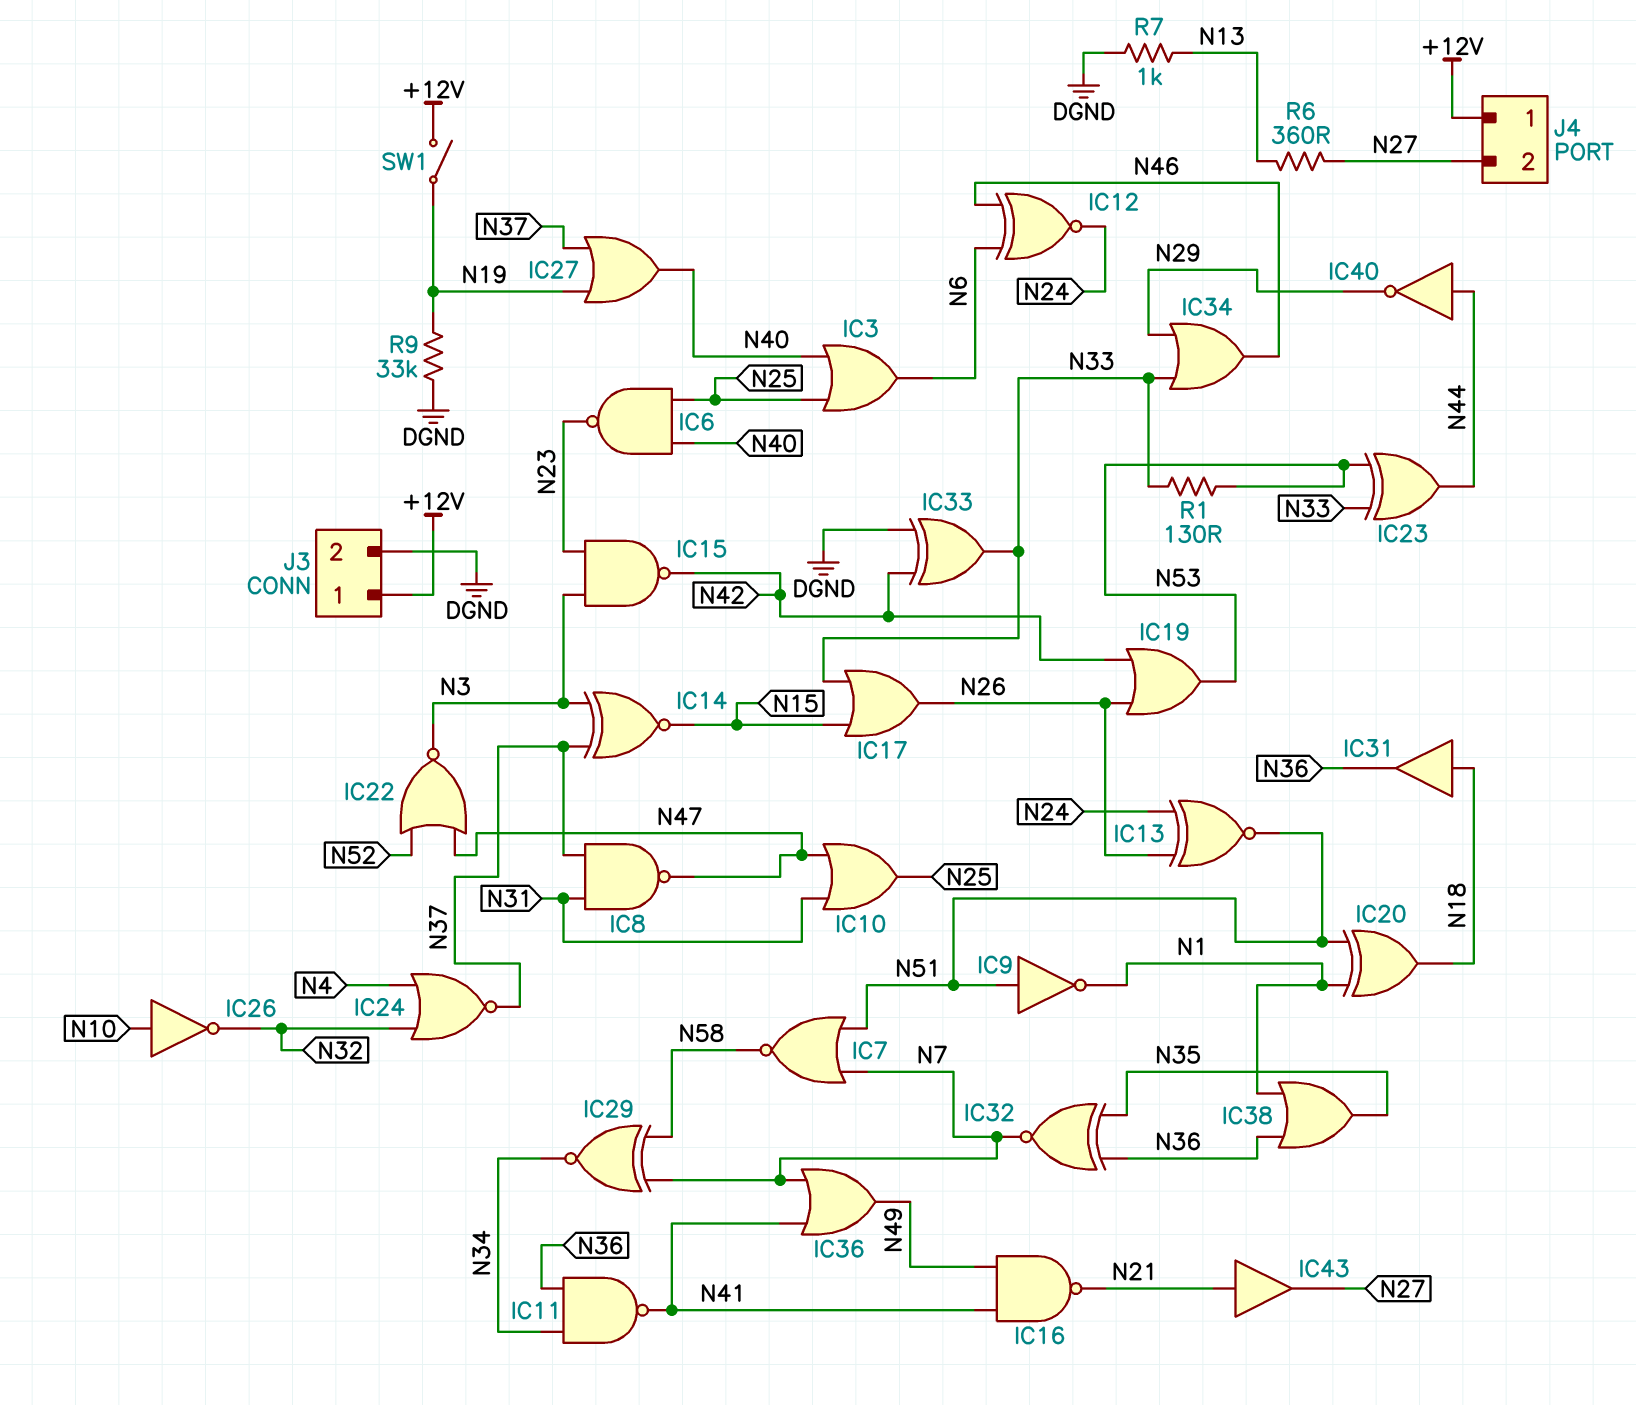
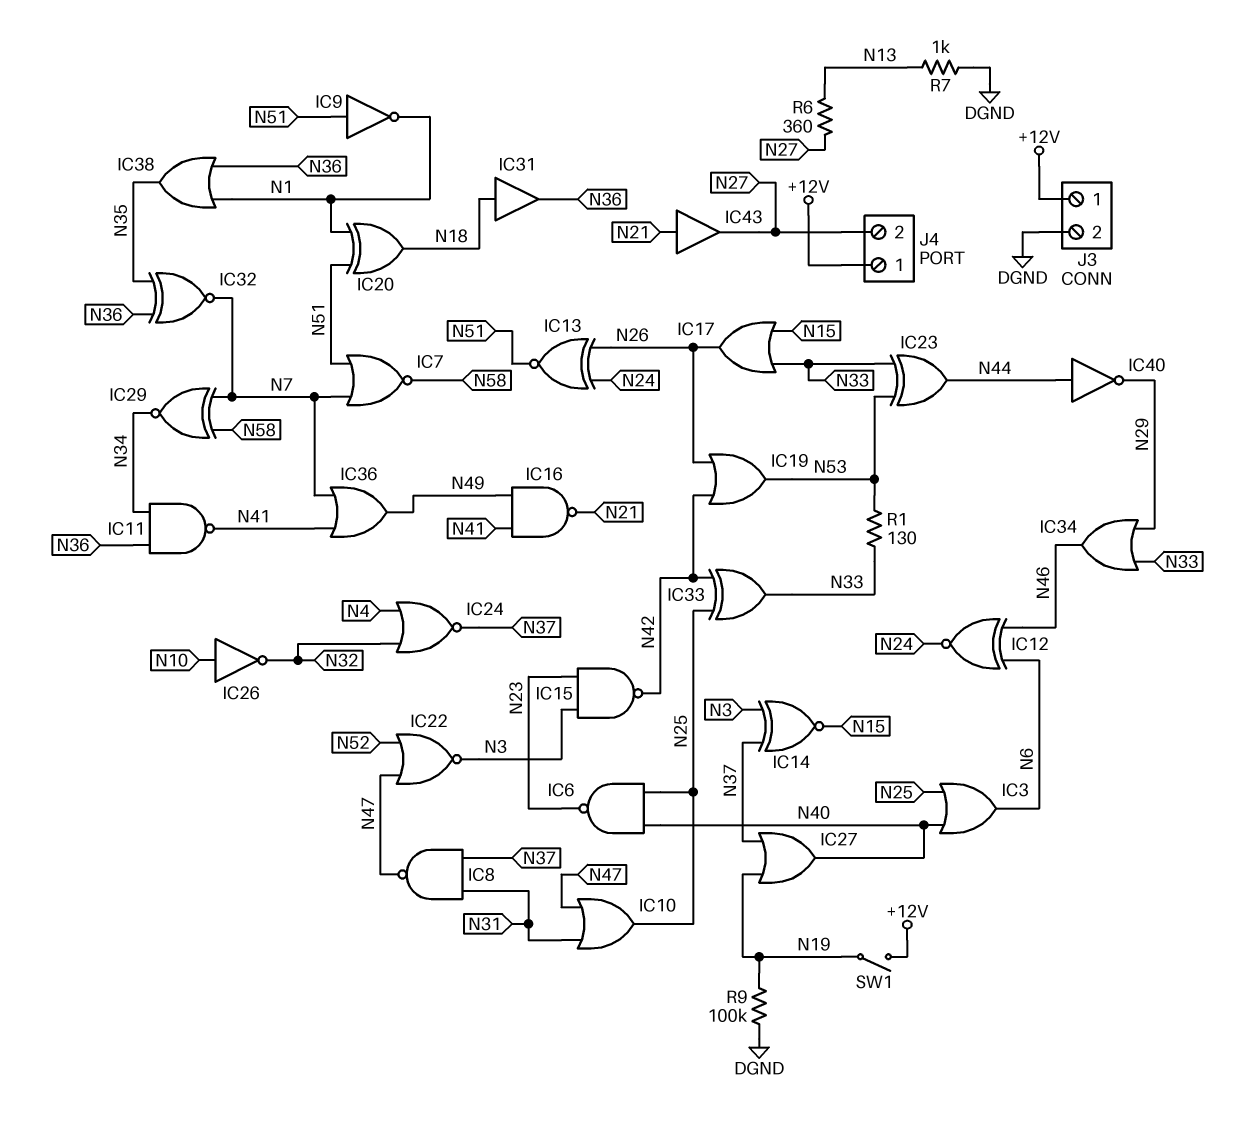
IC33: XOR (in DGND, in N42, out N33) -> XOR (in N25, in N42, out N33)
R9: 33k (DGND, N19) -> 100k (DGND, N19)

